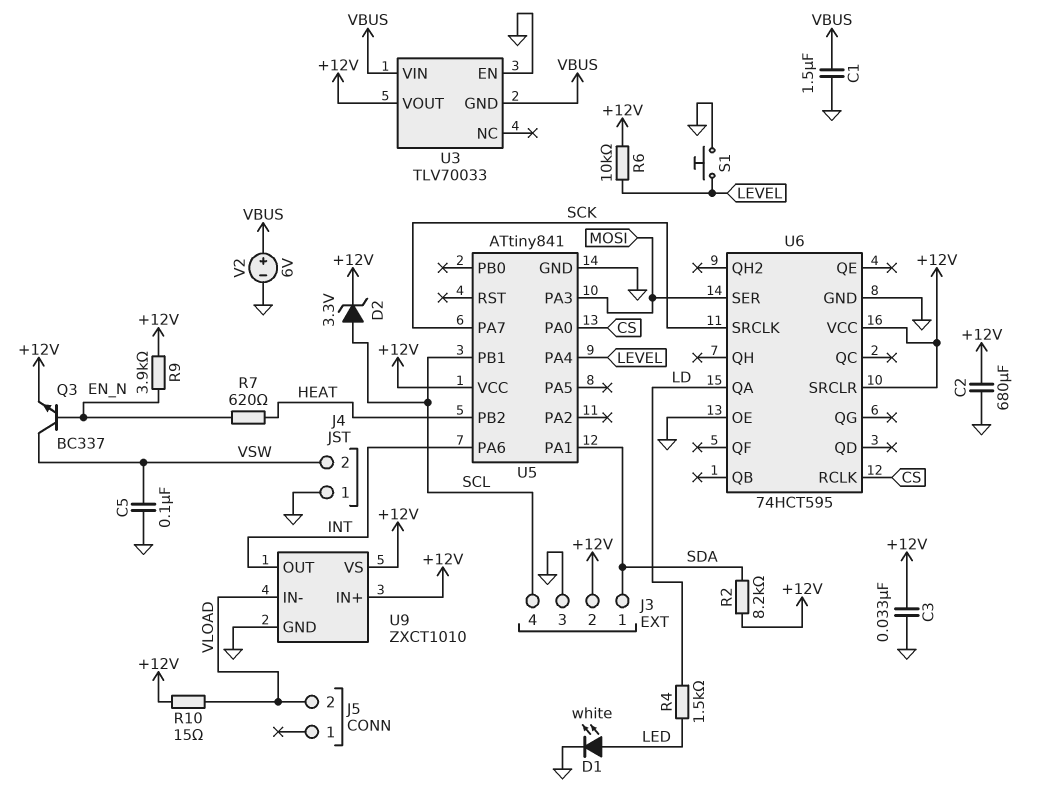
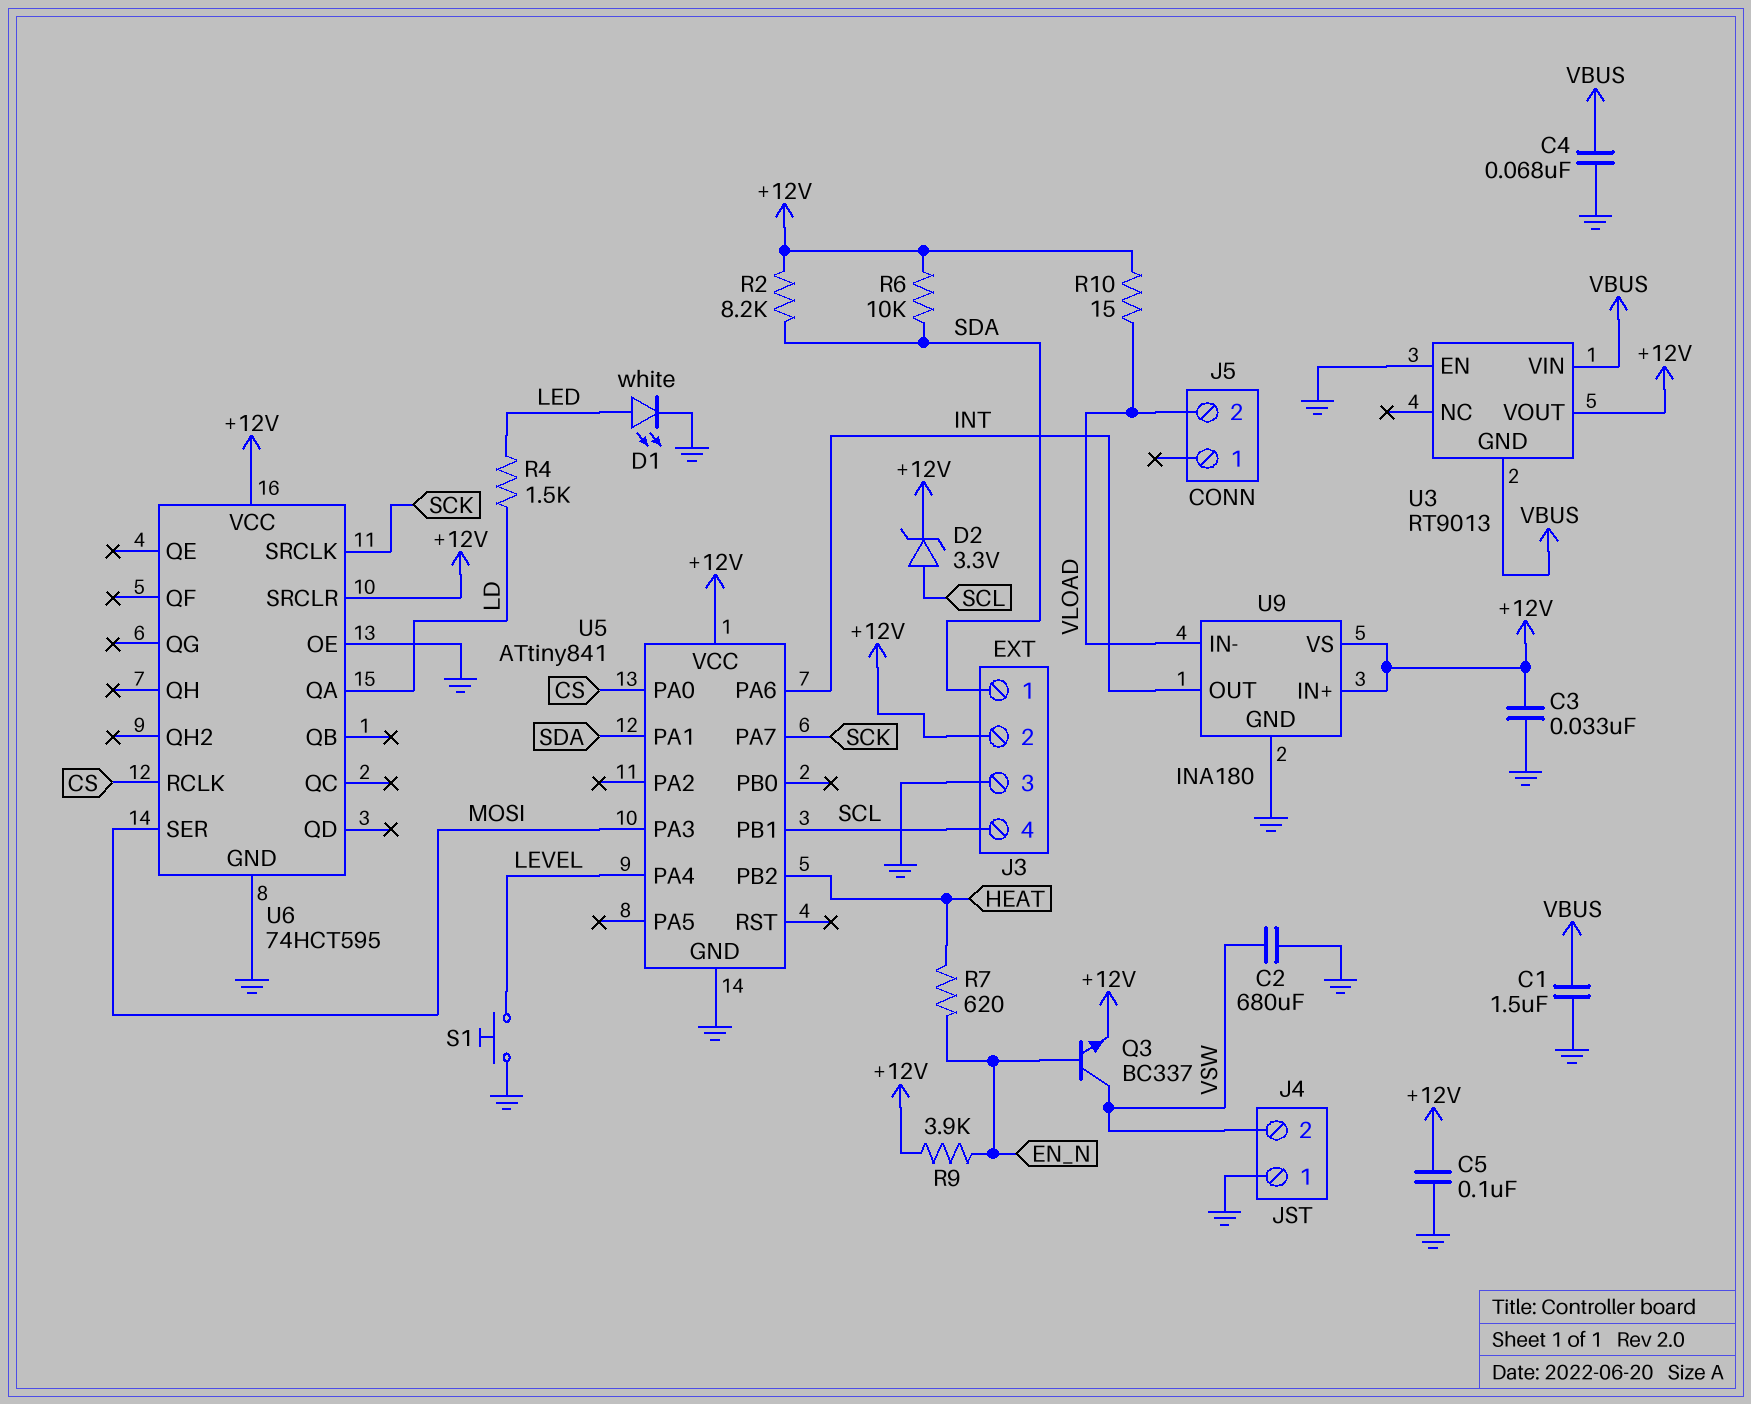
C2: 680uF (+12V, GND) -> 680uF (GND, VSW)
C4: none -> 68nF (GND, VBUS)
C5: 100nF (GND, VSW) -> 100nF (+12V, GND)
R6: 10k (+12V, LEVEL) -> 10k (+12V, SDA)
U3: TLV70033 -> RT9013
U9: ZXCT1010 -> INA180
V2: 6V (plus VBUS, minus GND) -> none

